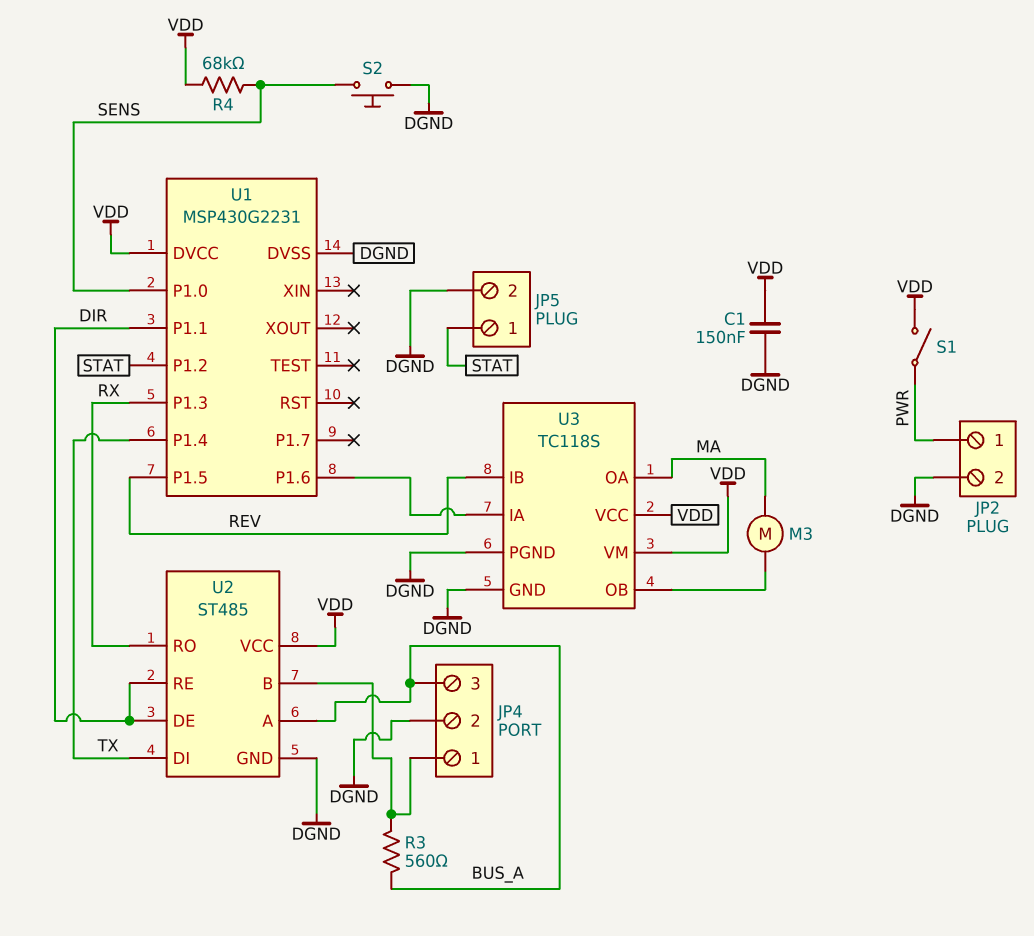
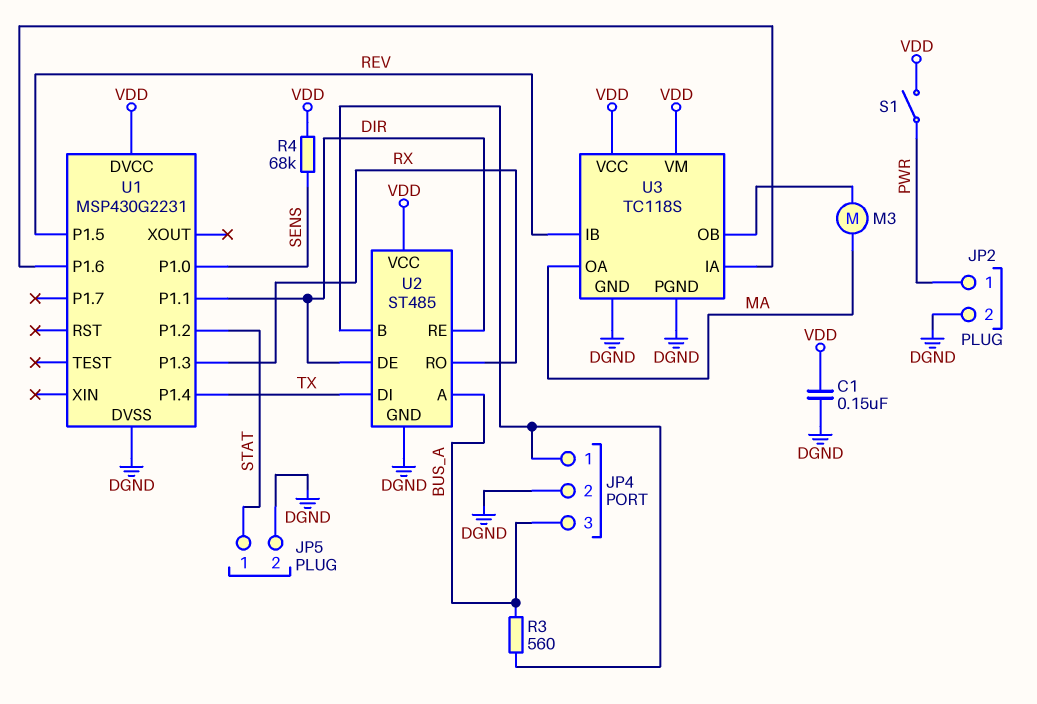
S2: button (DGND, SENS) -> none

